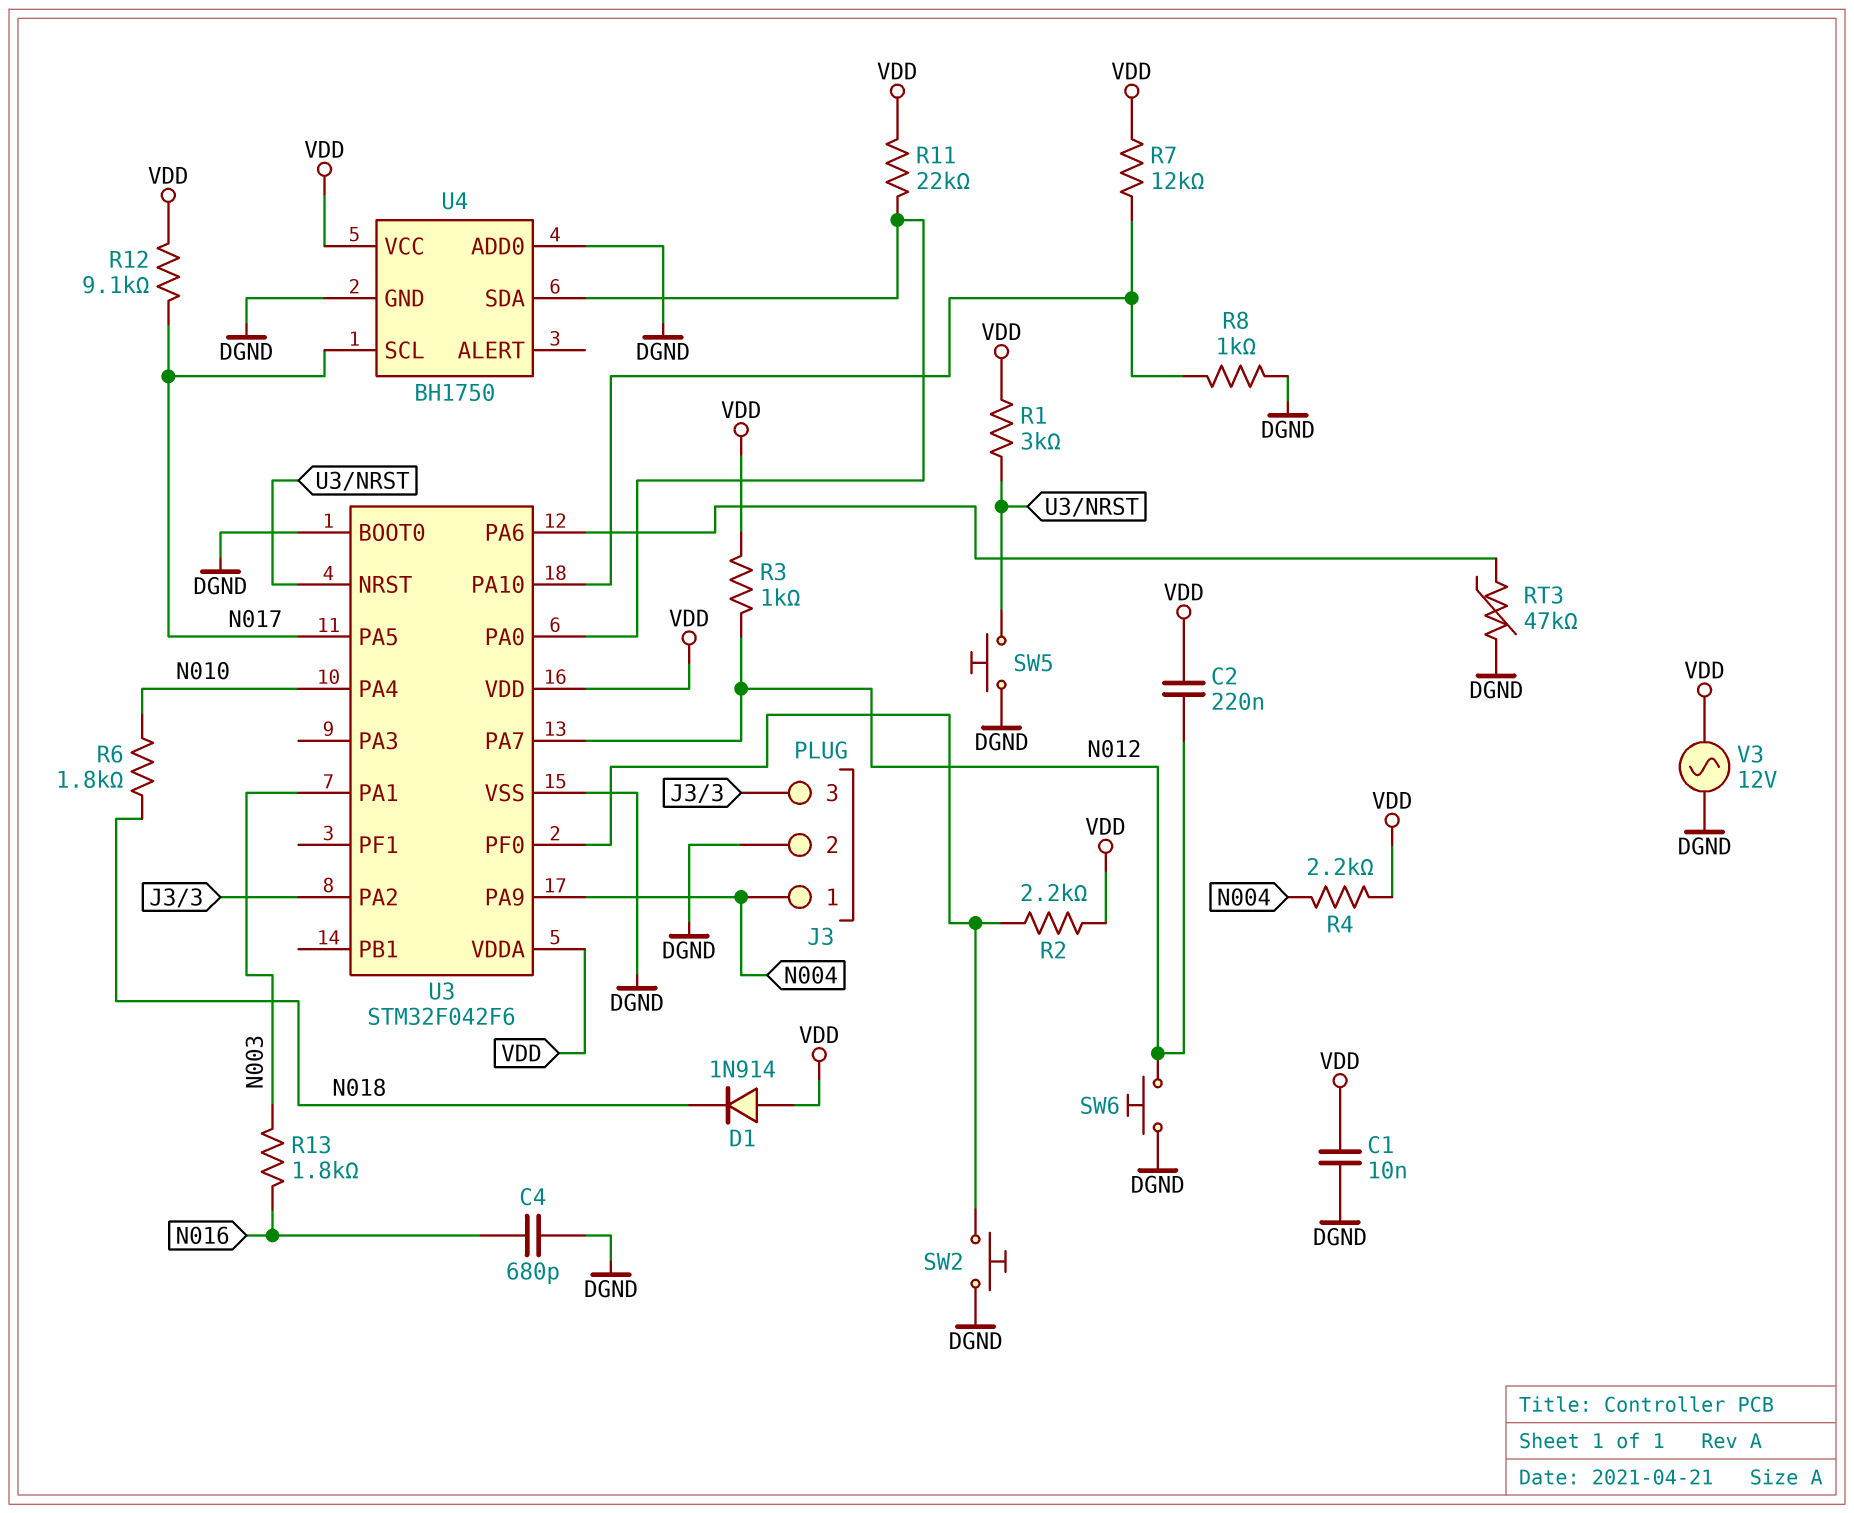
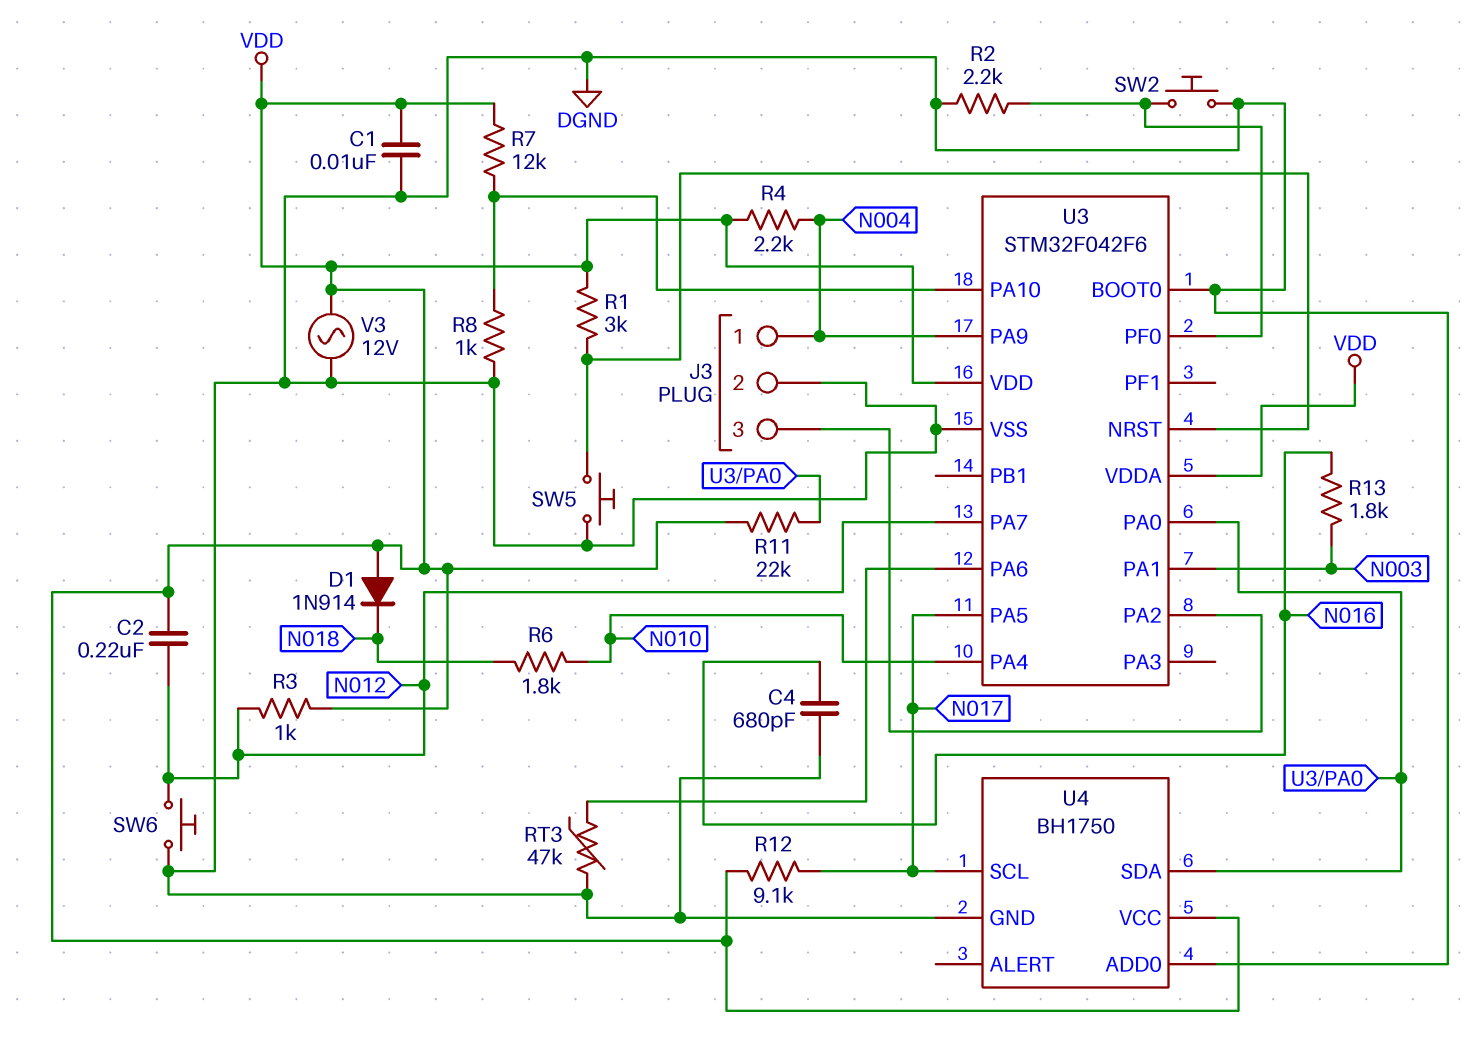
R2: 2.2k (U3/PF0, VDD) -> 2.2k (DGND, U3/PF0)

